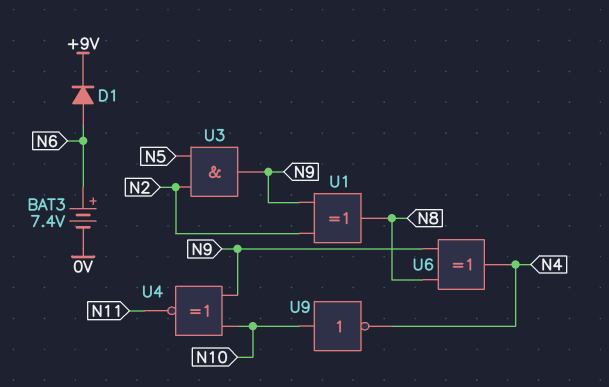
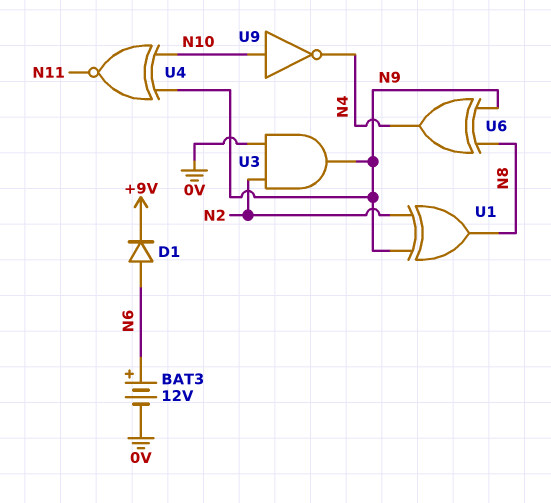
BAT3: 7.4V (plus N6, minus 0V) -> 12V (plus N6, minus 0V)
U3: AND (in N2, in N5, out N9) -> AND (in 0V, in N2, out N9)

